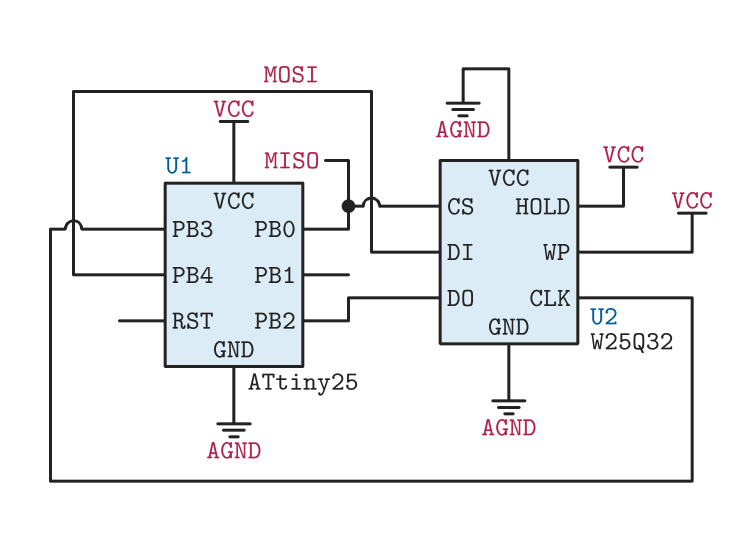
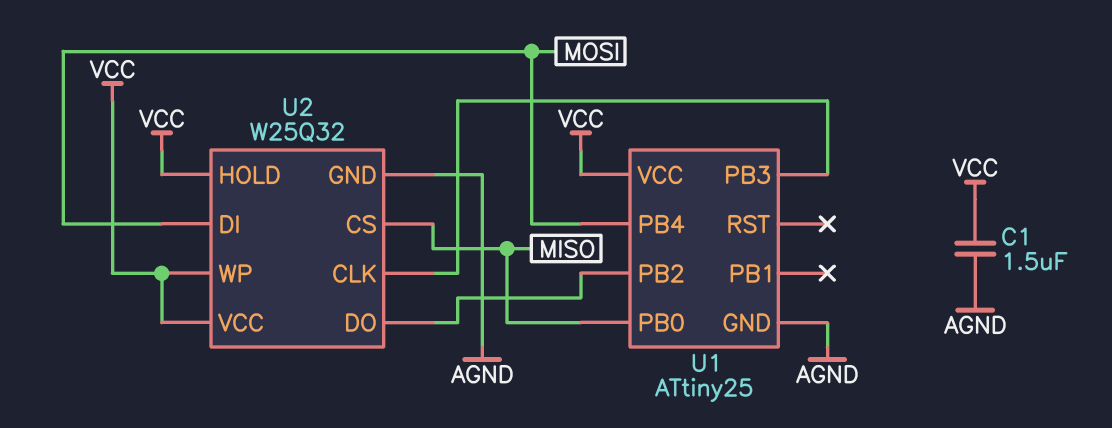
C1: none -> 1.5uF (AGND, VCC)
U2 pin VCC: AGND -> VCC

